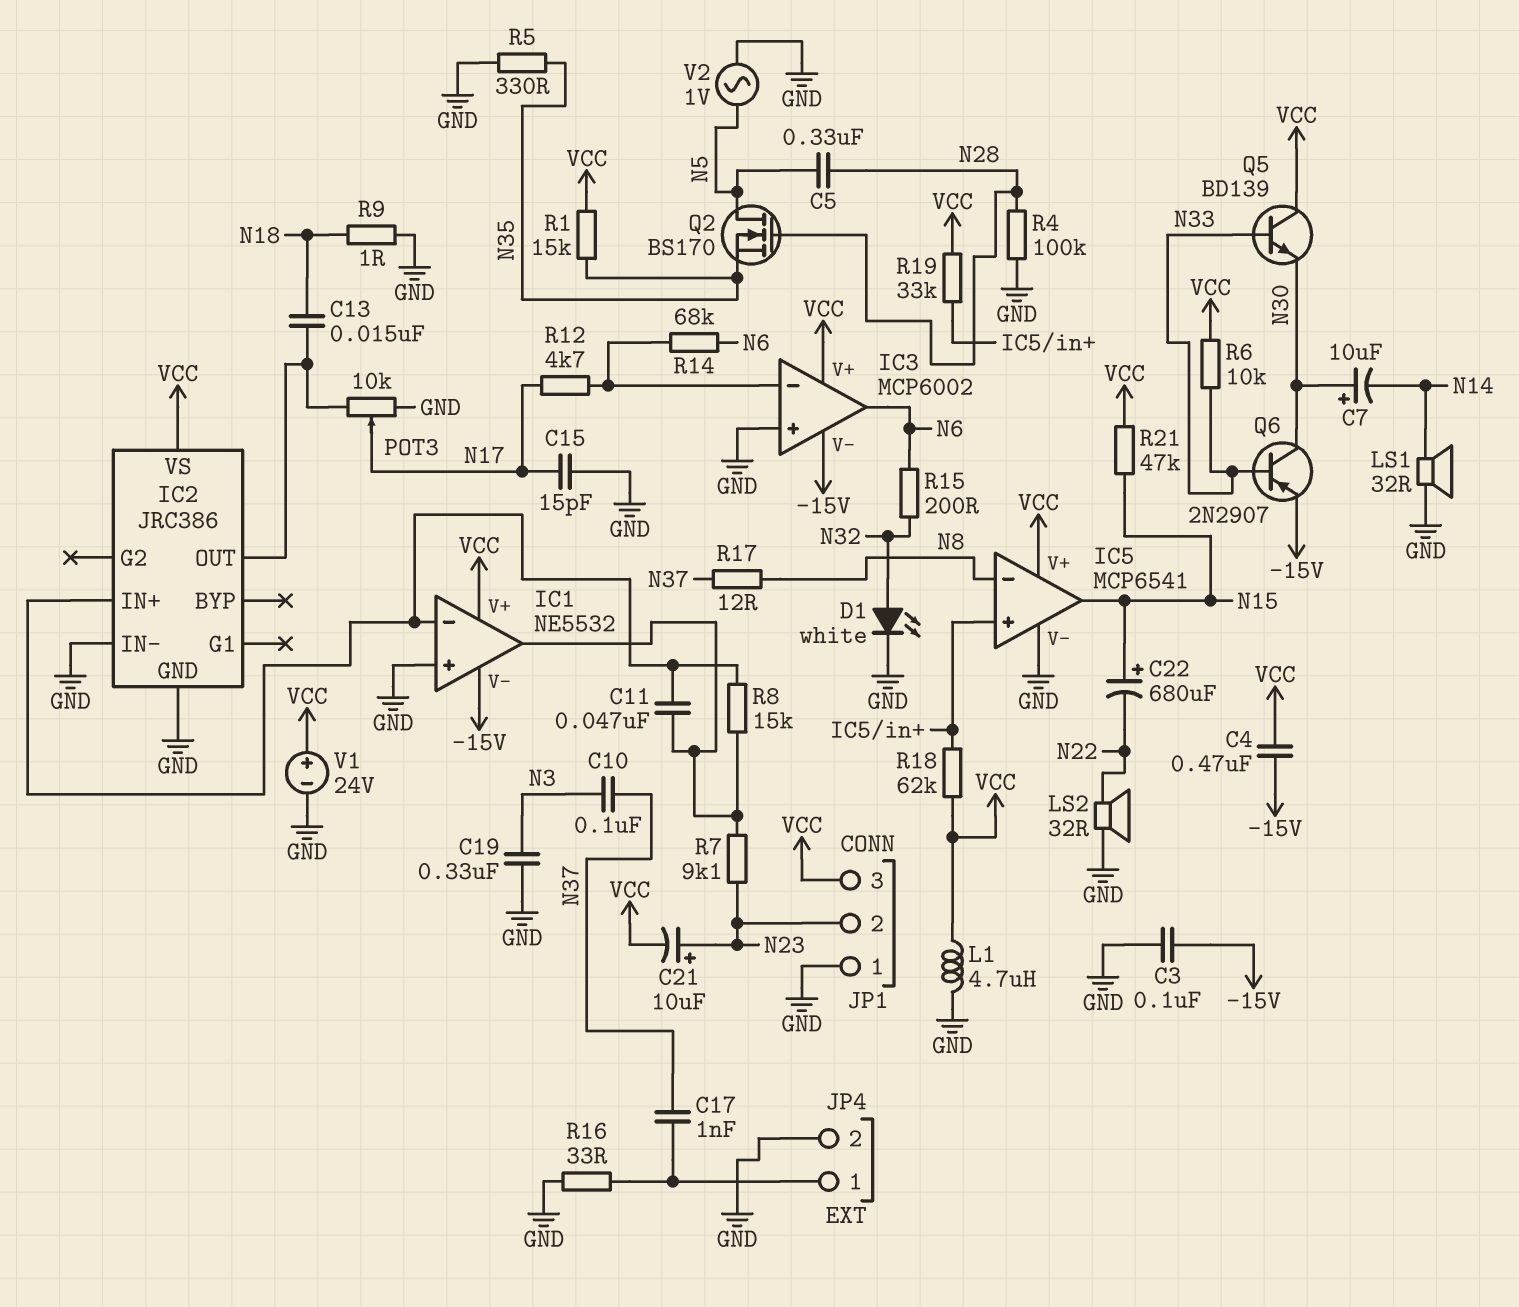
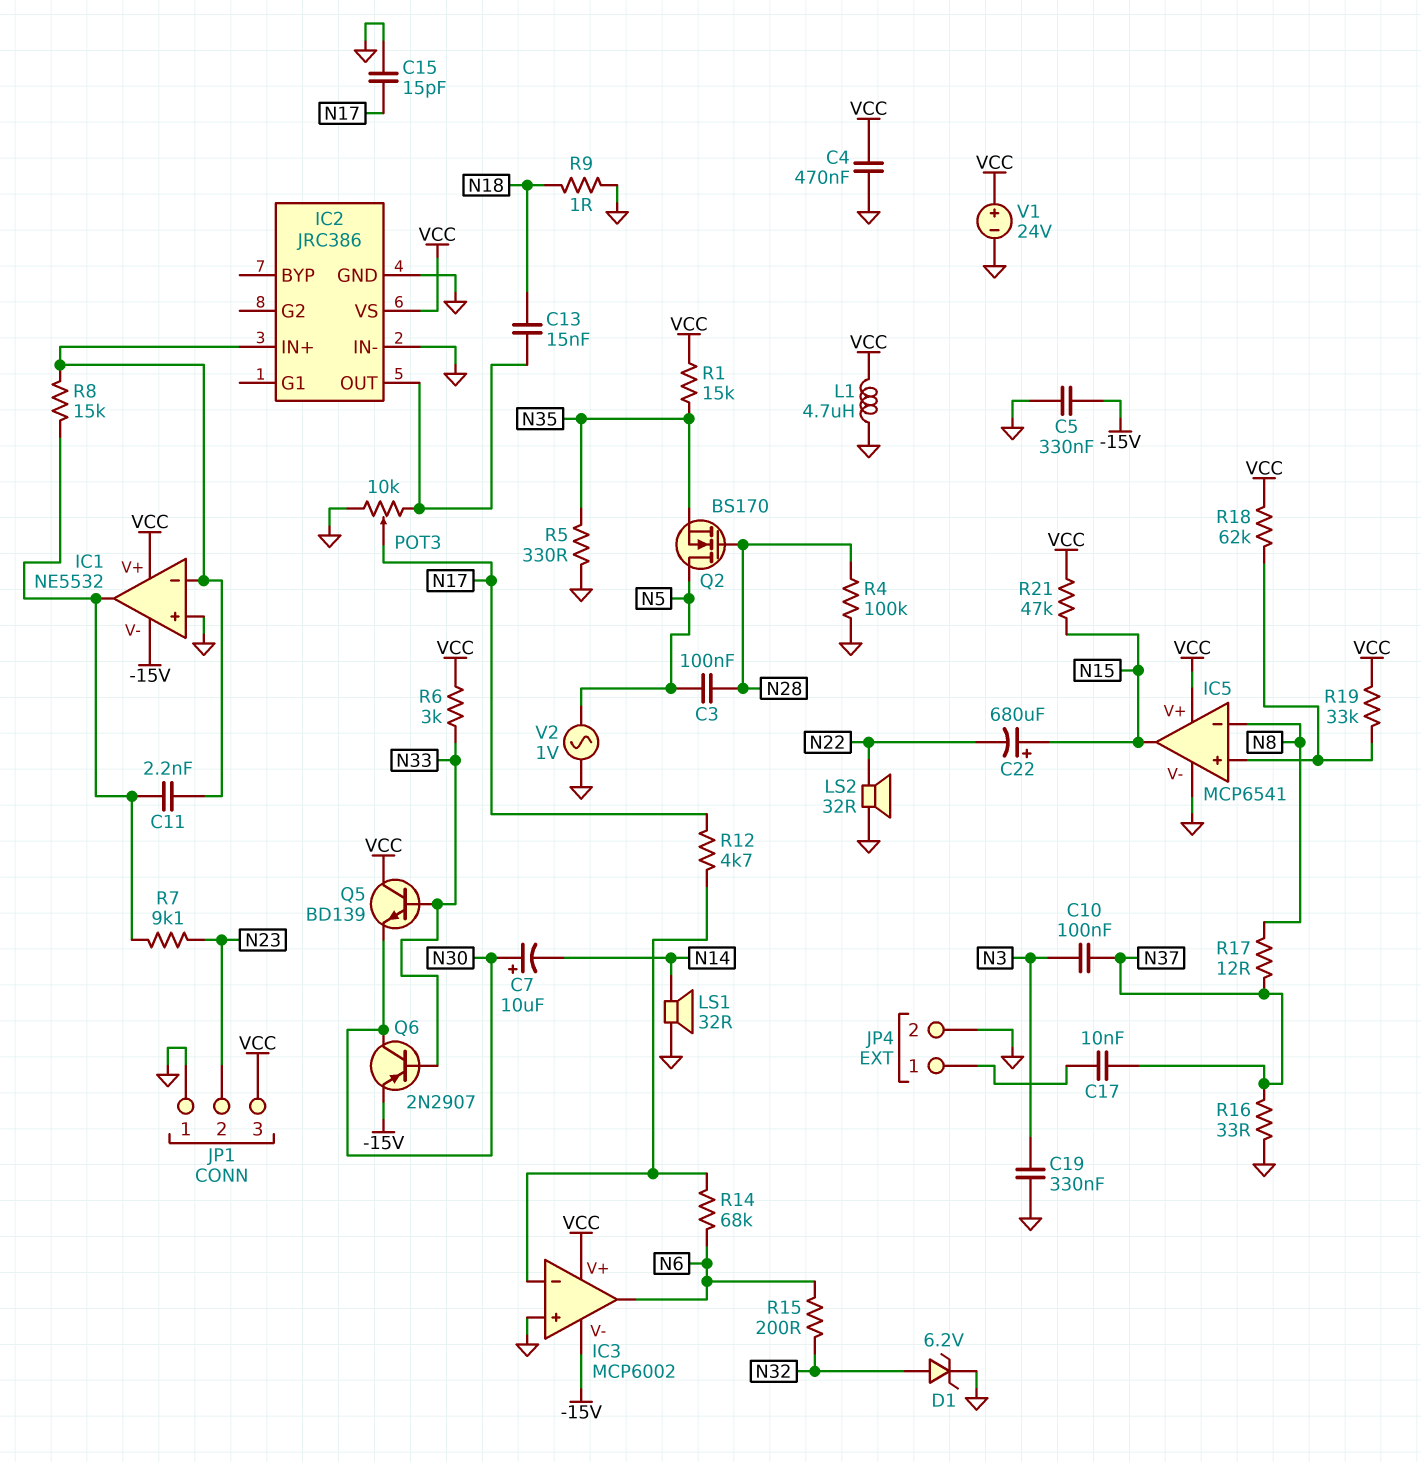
C3: 100nF (-15V, GND) -> 100nF (N5, N28)
C4: 470nF (-15V, VCC) -> 470nF (GND, VCC)
C5: 330nF (N5, N28) -> 330nF (-15V, GND)
C11: 47nF (IC1/in-, IC1/out) -> 2.2nF (IC1/in-, IC1/out)
C17: 1nF (JP4/1, N37) -> 10nF (JP4/1, N37)
C21: 10uF (plus N23, minus VCC) -> none
D1: LED white (A N32, K GND) -> zener 6.2V (A N32, K GND)
R6: 10k (N33, VCC) -> 3k (N33, VCC)
R16: 33 (GND, JP4/1) -> 33 (GND, N37)

